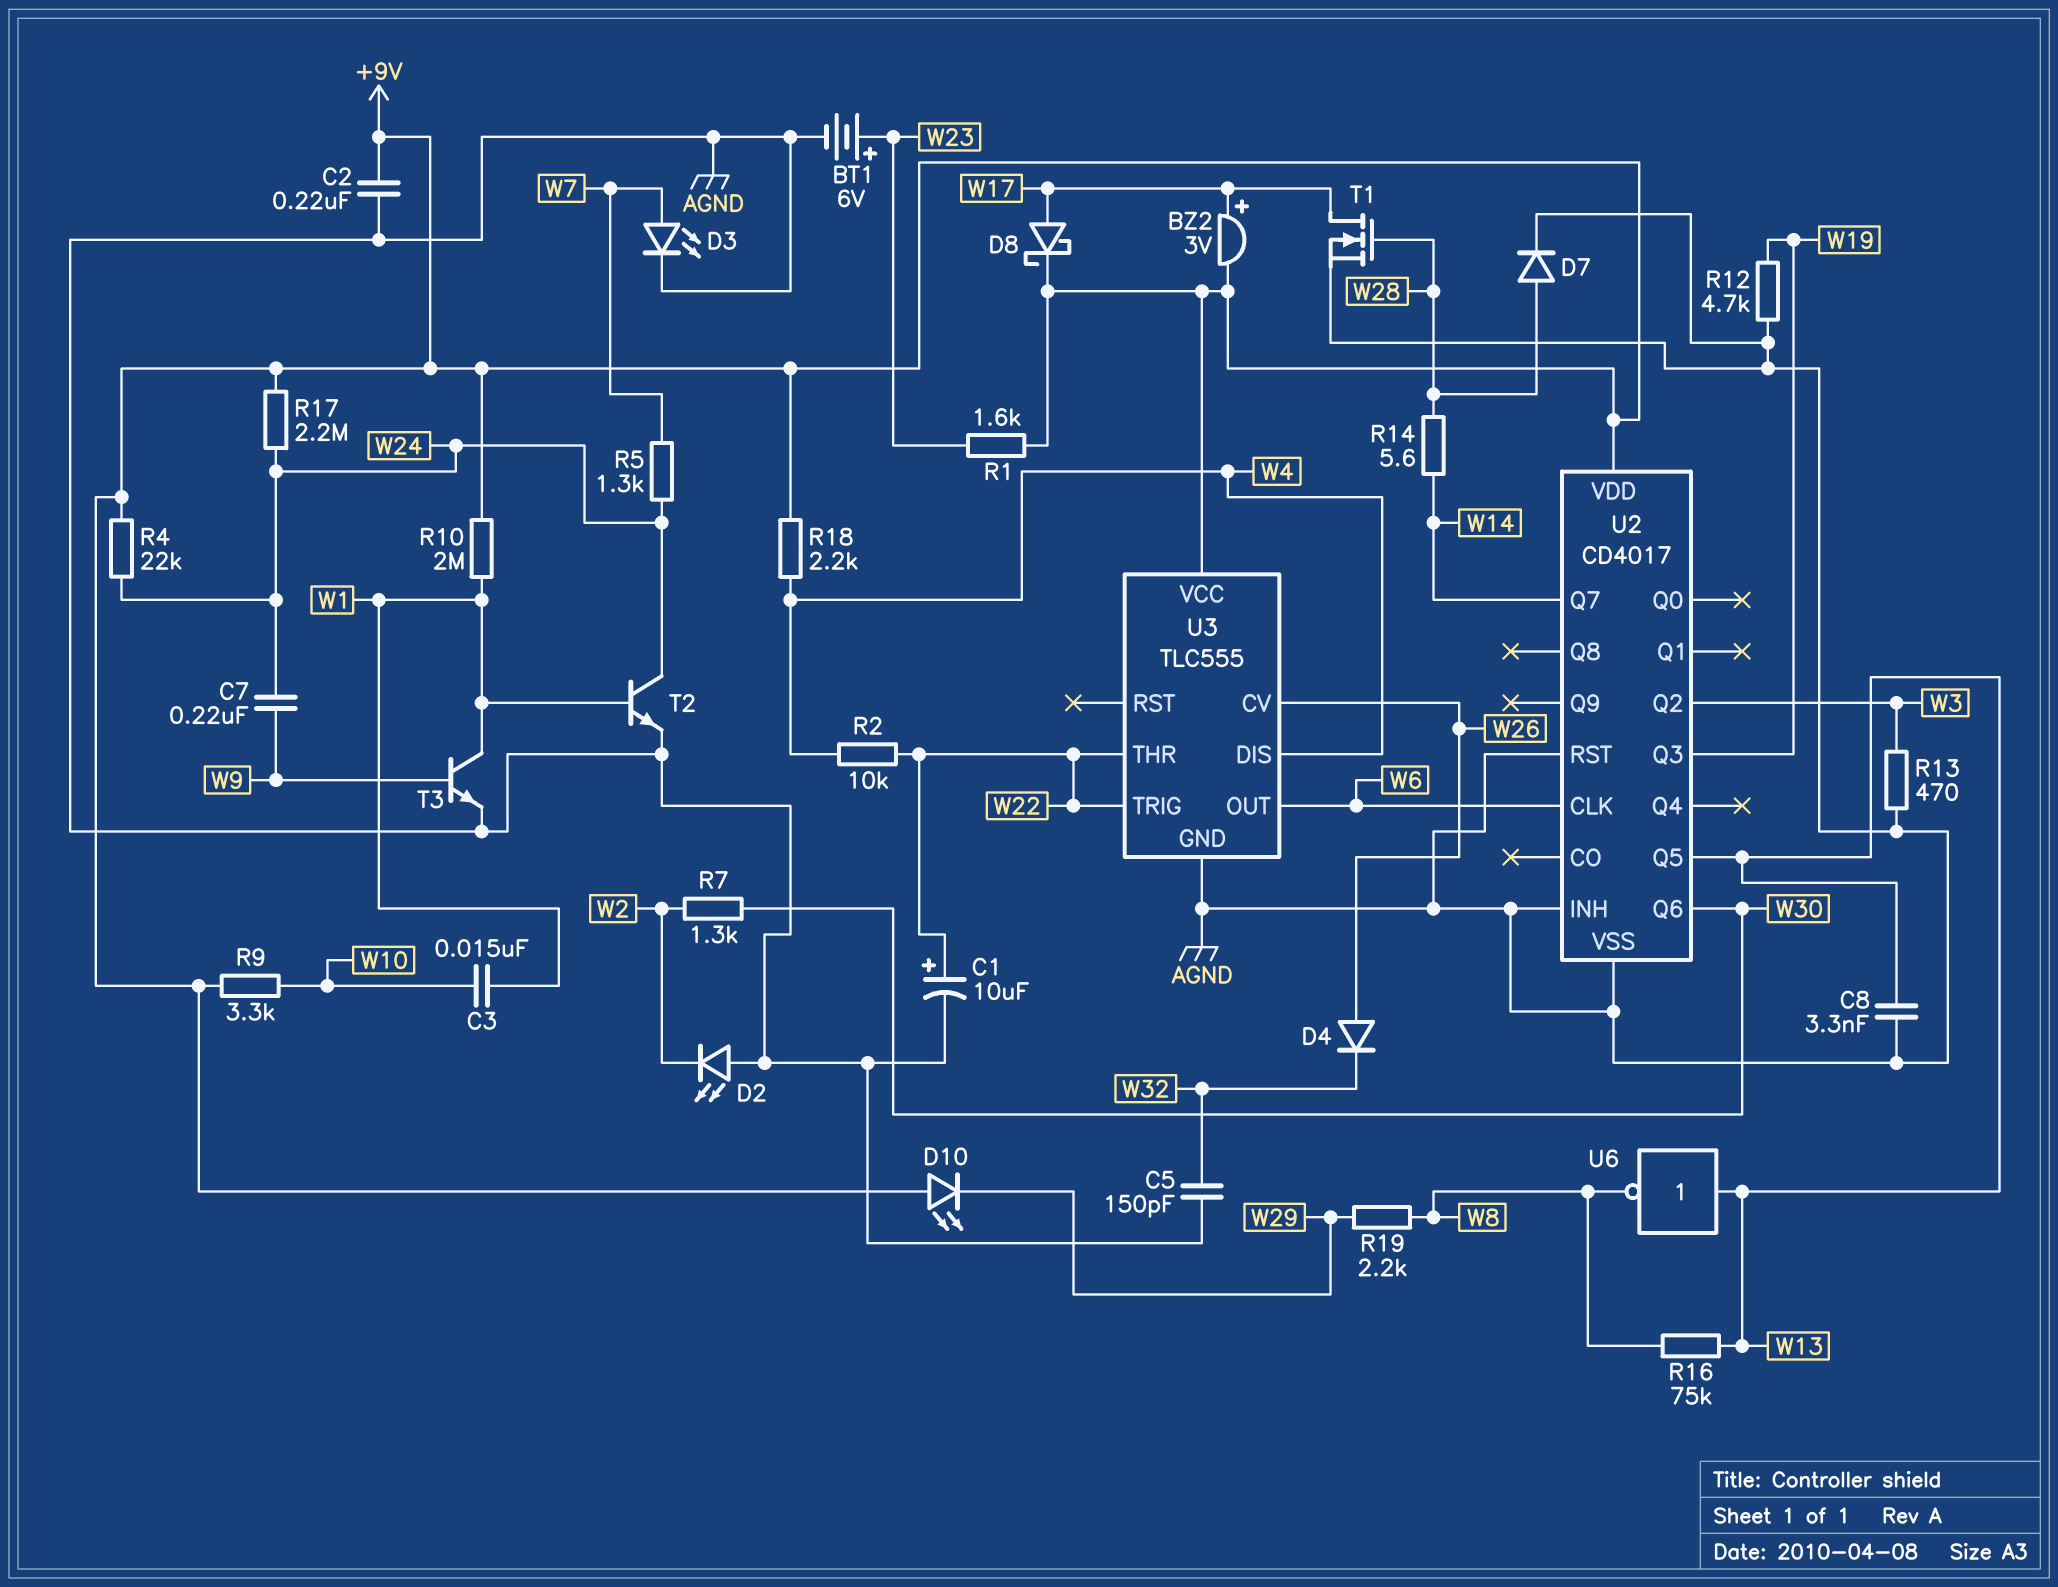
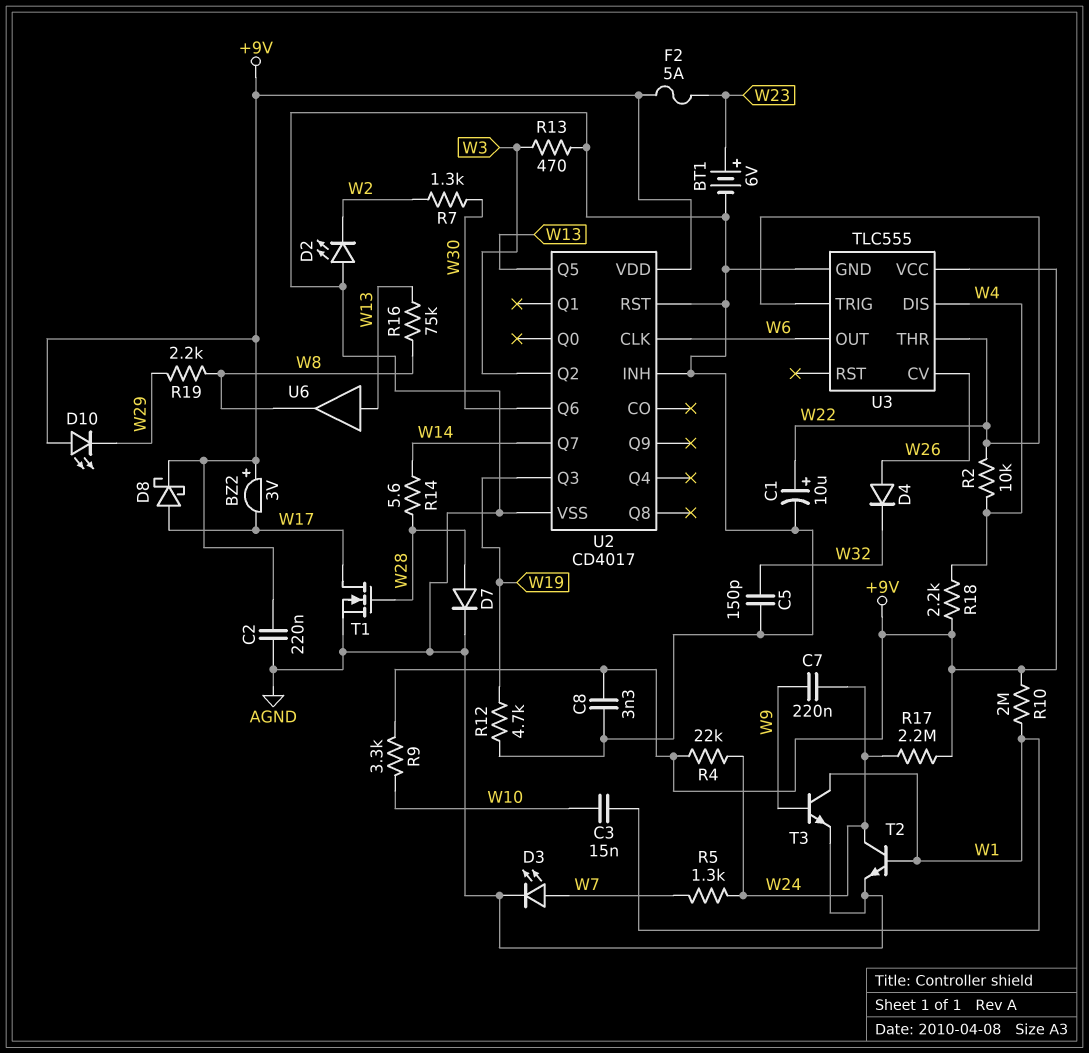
BZ2: buzzer 3V (plus W17, minus +9V) -> buzzer 3V (plus +9V, minus W17)
C8: 3.3nF (AGND, W13) -> 3.3nF (+9V, AGND)
F2: none -> 5A (+9V, W23)
R1: 1.6k (+9V, W23) -> none
U6: NOT (in W13, out W8) -> buffer (in W13, out W8)

